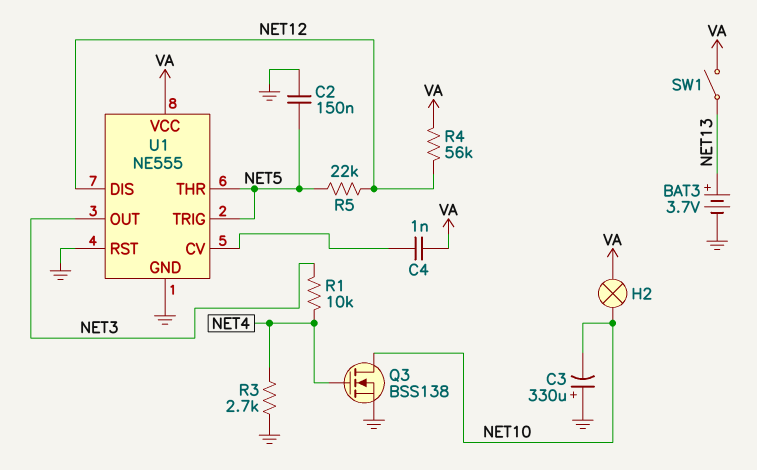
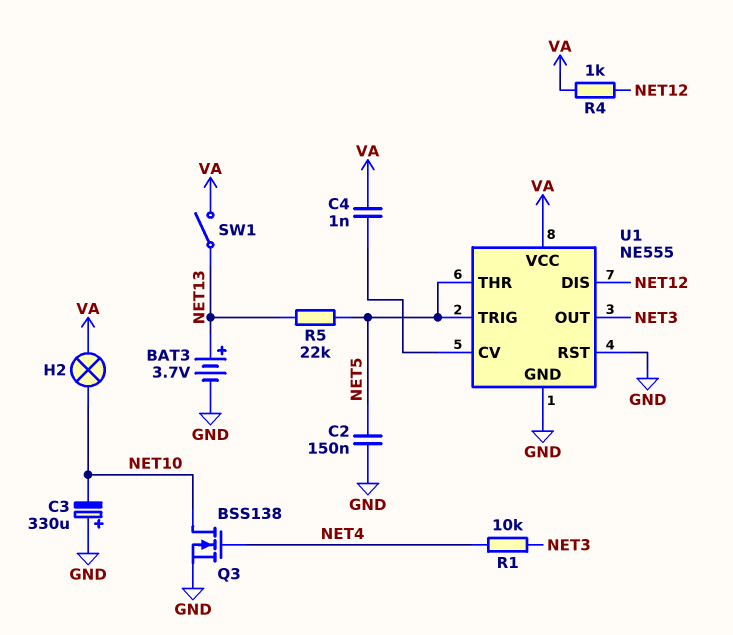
R3: 2.7k (GND, NET4) -> none
R4: 56k (NET12, VA) -> 1k (NET12, VA)
R5: 22k (NET5, NET12) -> 22k (NET5, NET13)

